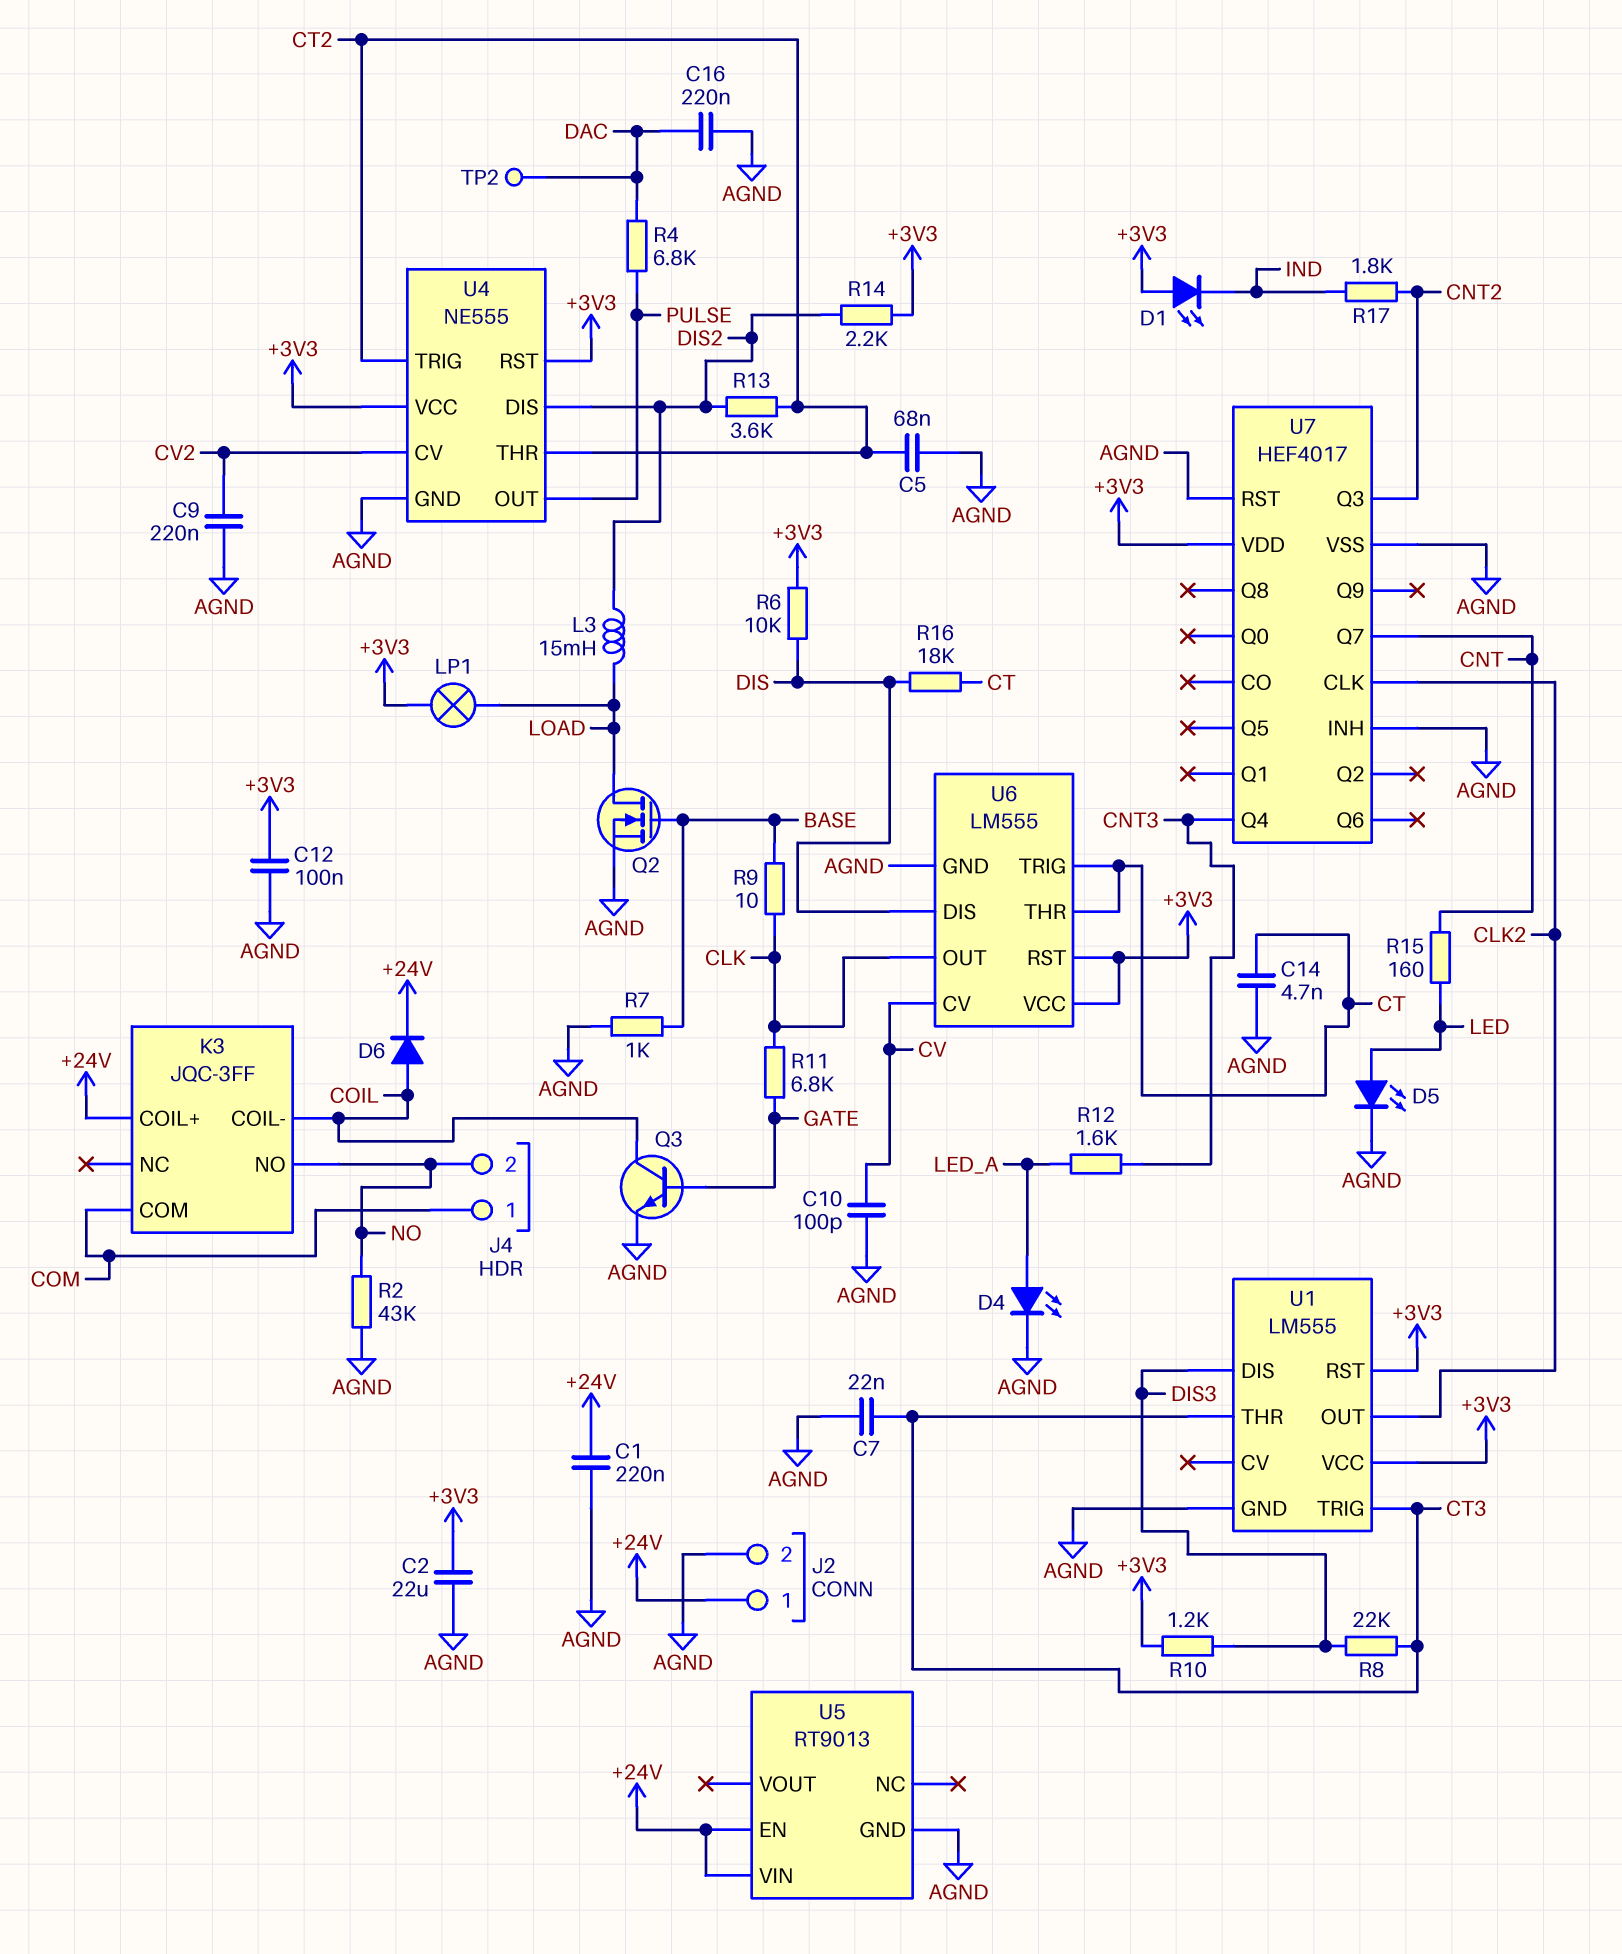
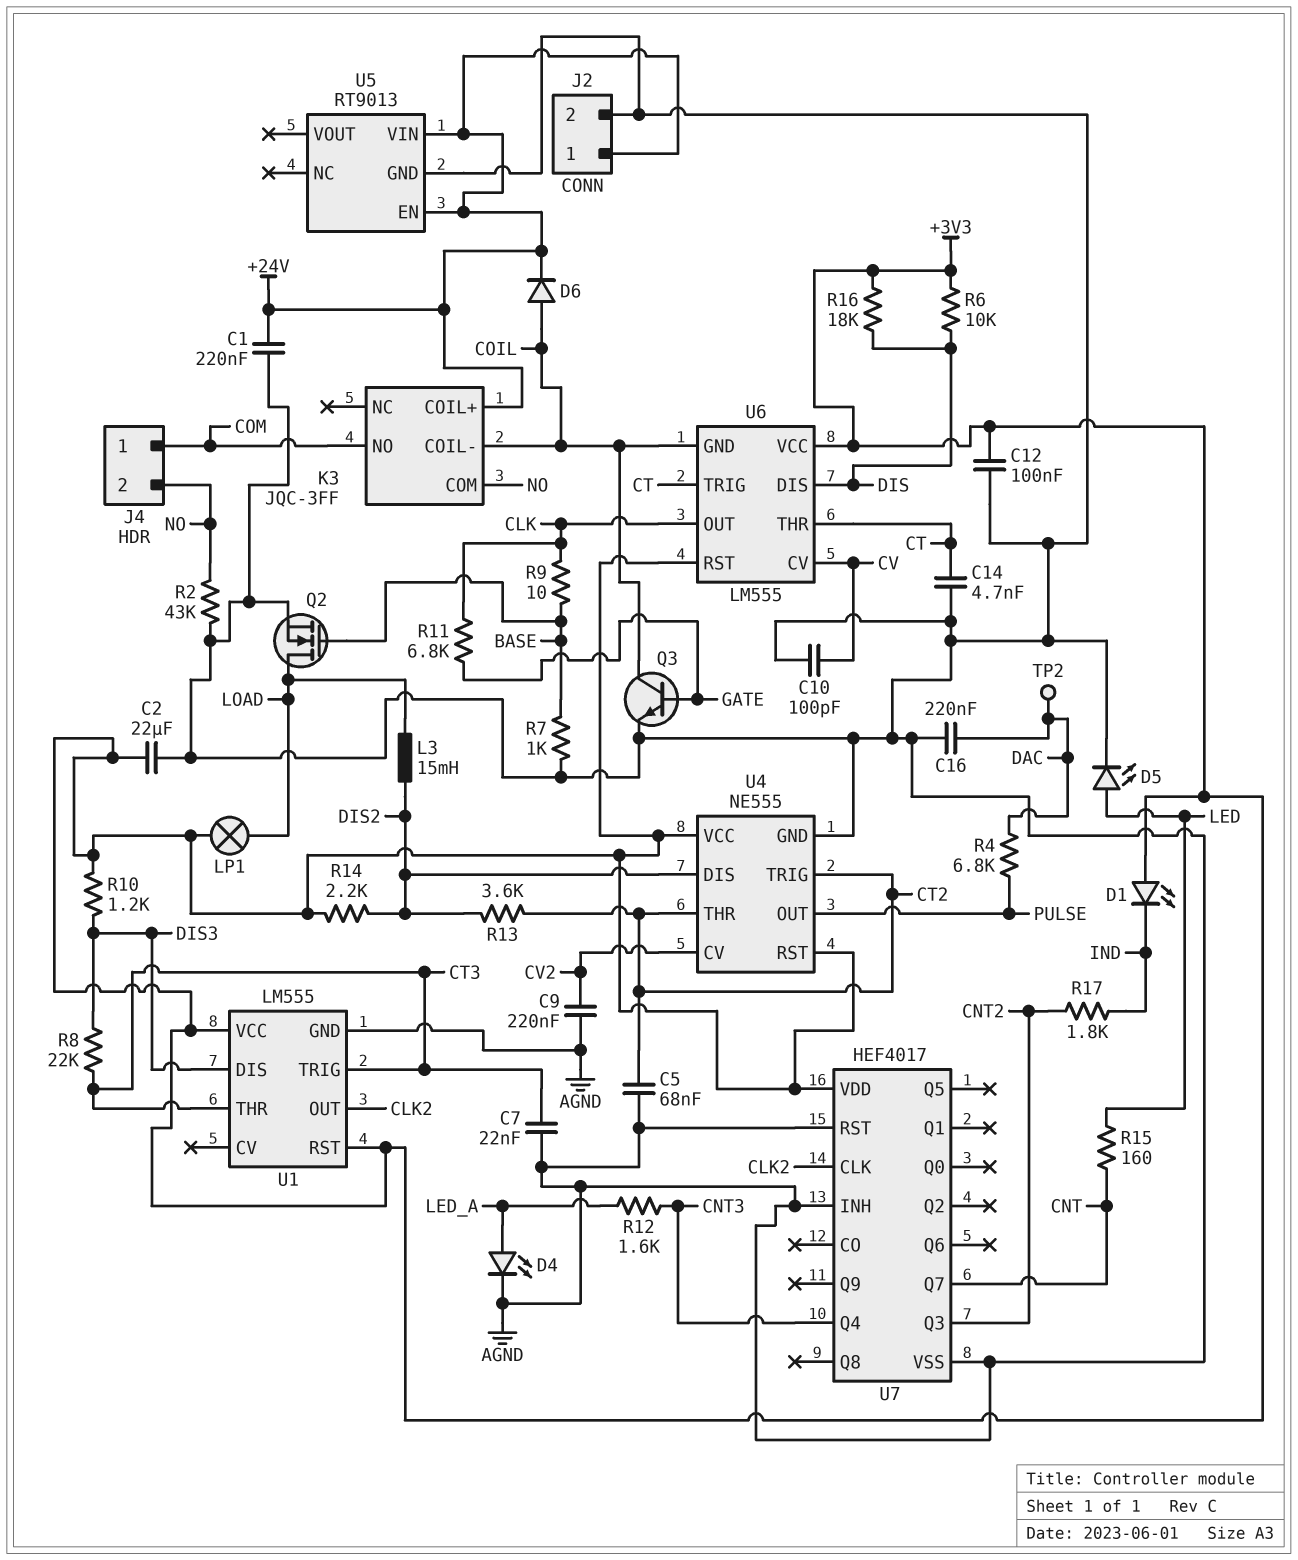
K3 pin COM: COM -> NO
K3 pin NO: NO -> COM
R16: 18k (CT, DIS) -> 18k (+3V3, DIS)
U6 pin GND: AGND -> COIL

